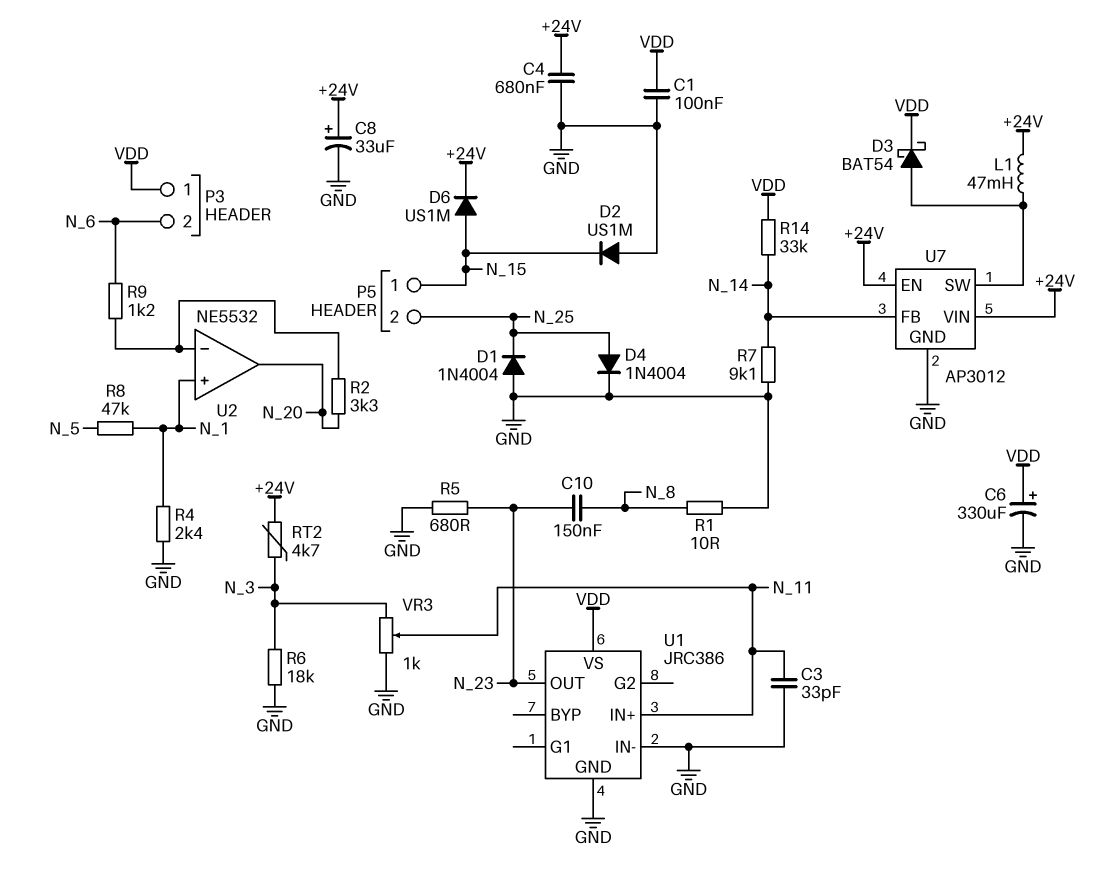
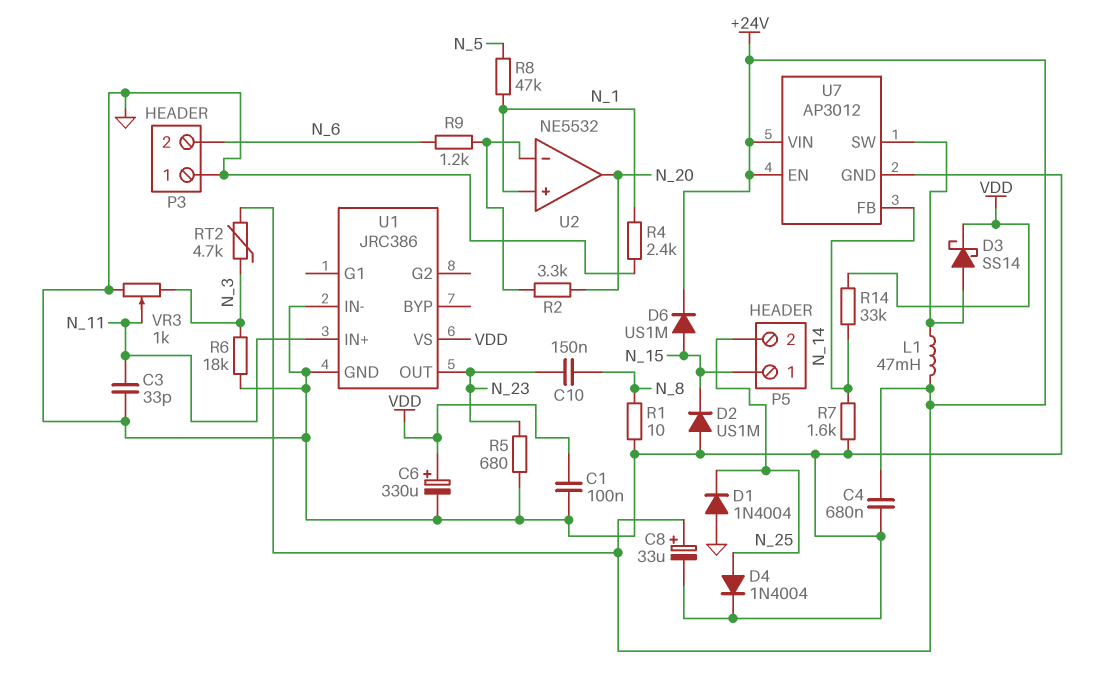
D3: schottky BAT54 (A U7/SW, K VDD) -> schottky SS14 (A U7/SW, K VDD)
P3 pin 1: VDD -> GND
R7: 9.1k (GND, N_14) -> 1.6k (GND, N_14)

